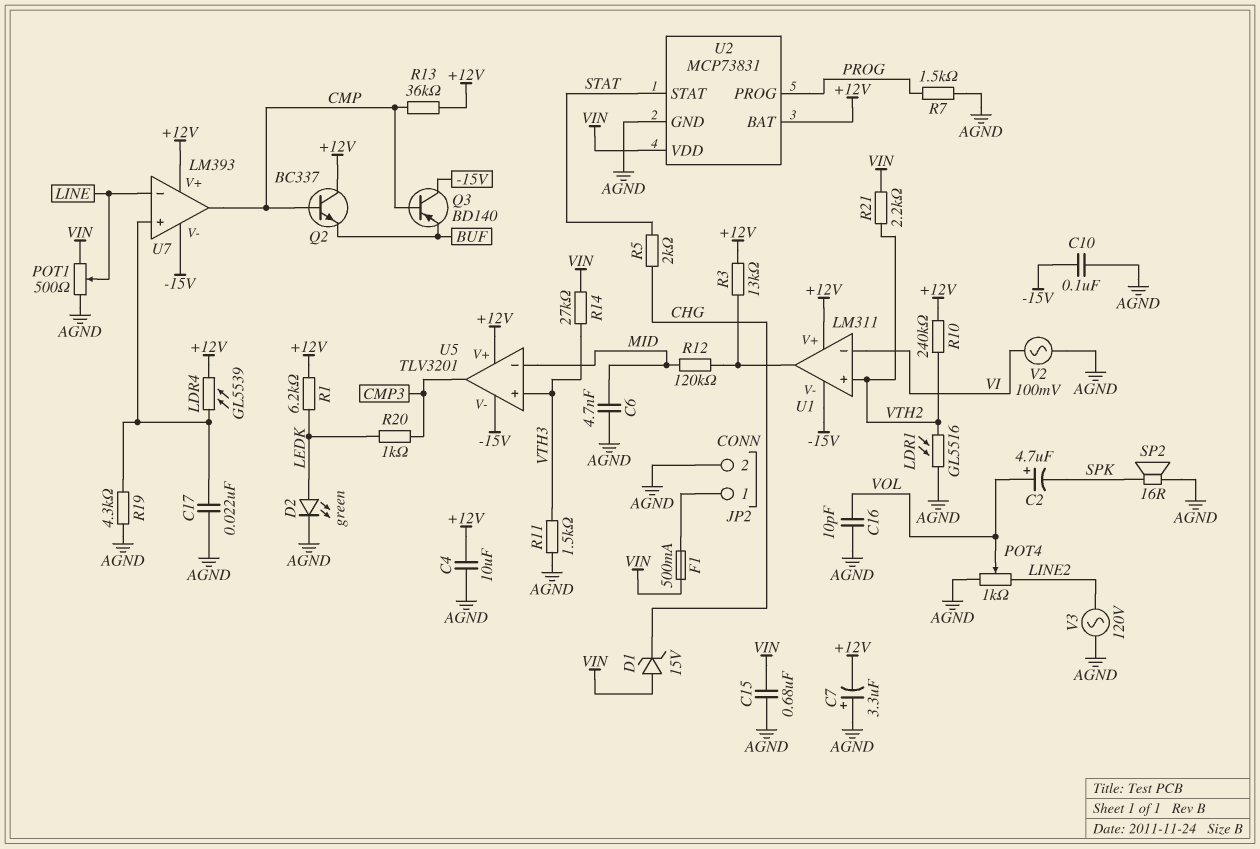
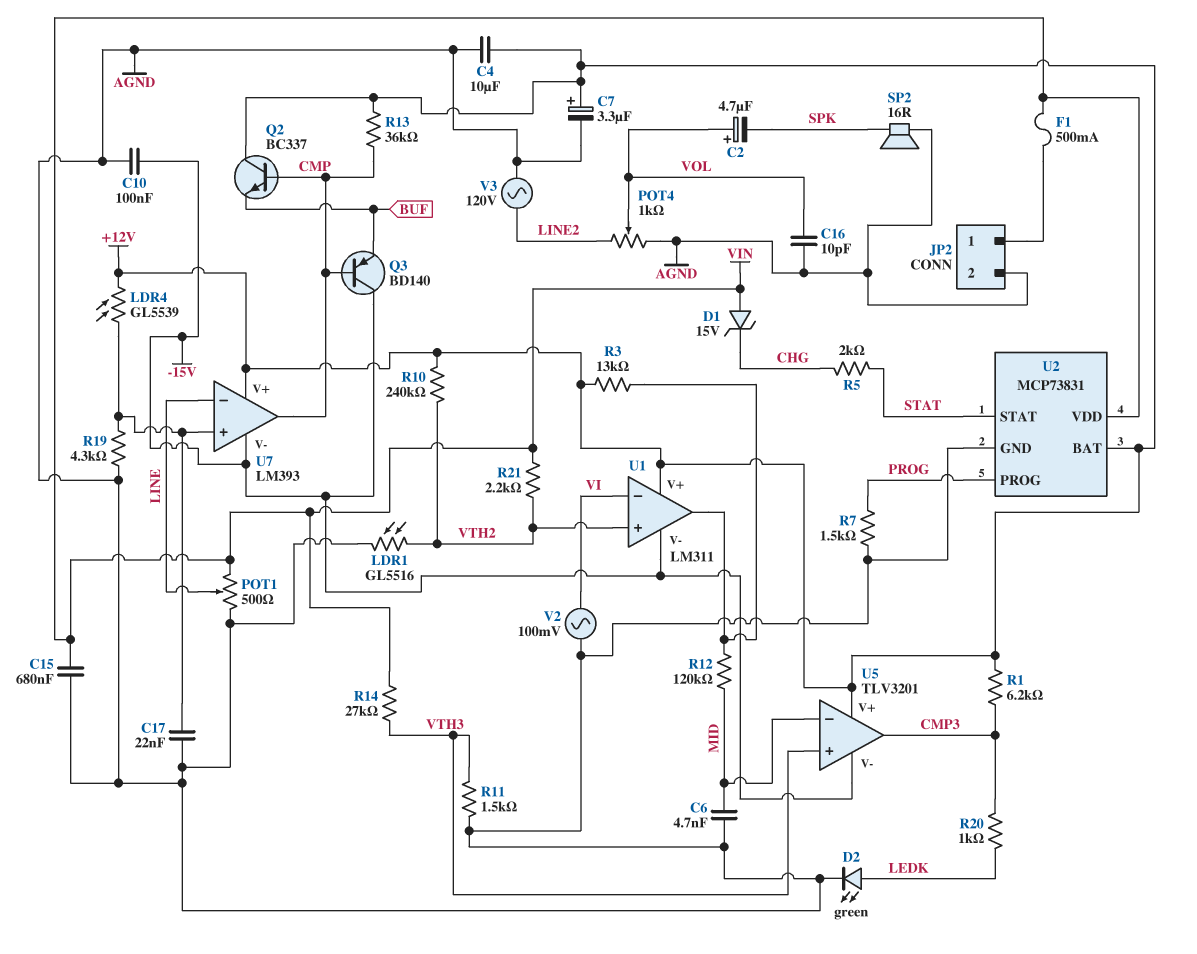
C7: 3.3uF (plus AGND, minus +12V) -> 3.3uF (plus +12V, minus AGND)
R1: 6.2k (+12V, LEDK) -> 6.2k (+12V, CMP3)

